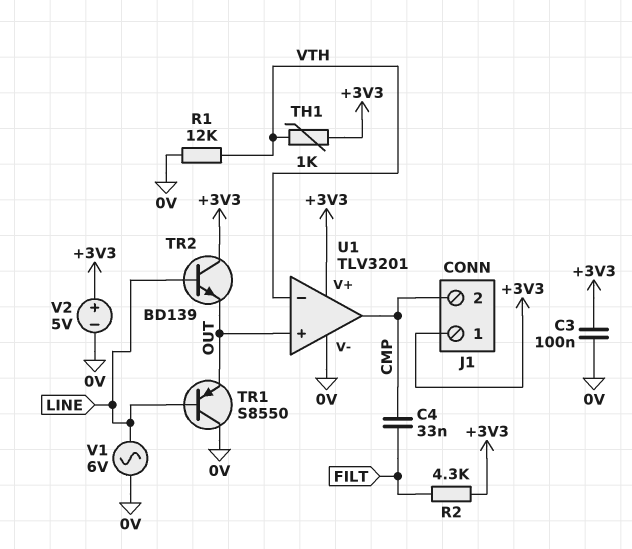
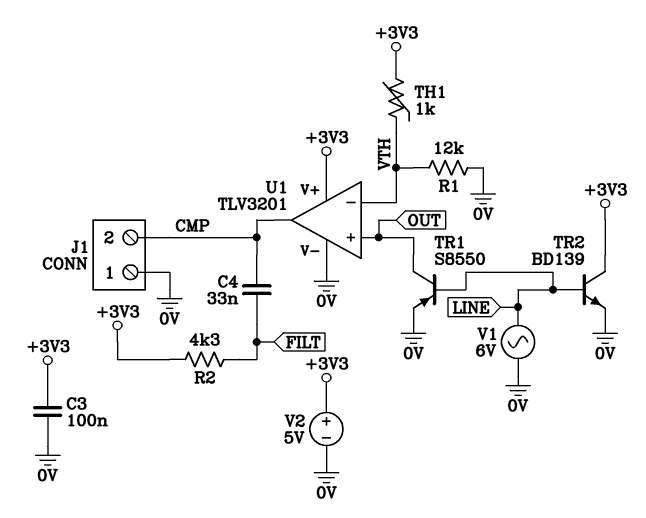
J1 pin 1: +3V3 -> 0V
TR1: PNP S8550 (B LINE, C 0V, E OUT) -> PNP S8550 (B LINE, C OUT, E 0V)
TR2: NPN BD139 (B LINE, C +3V3, E OUT) -> NPN BD139 (B LINE, C +3V3, E 0V)

